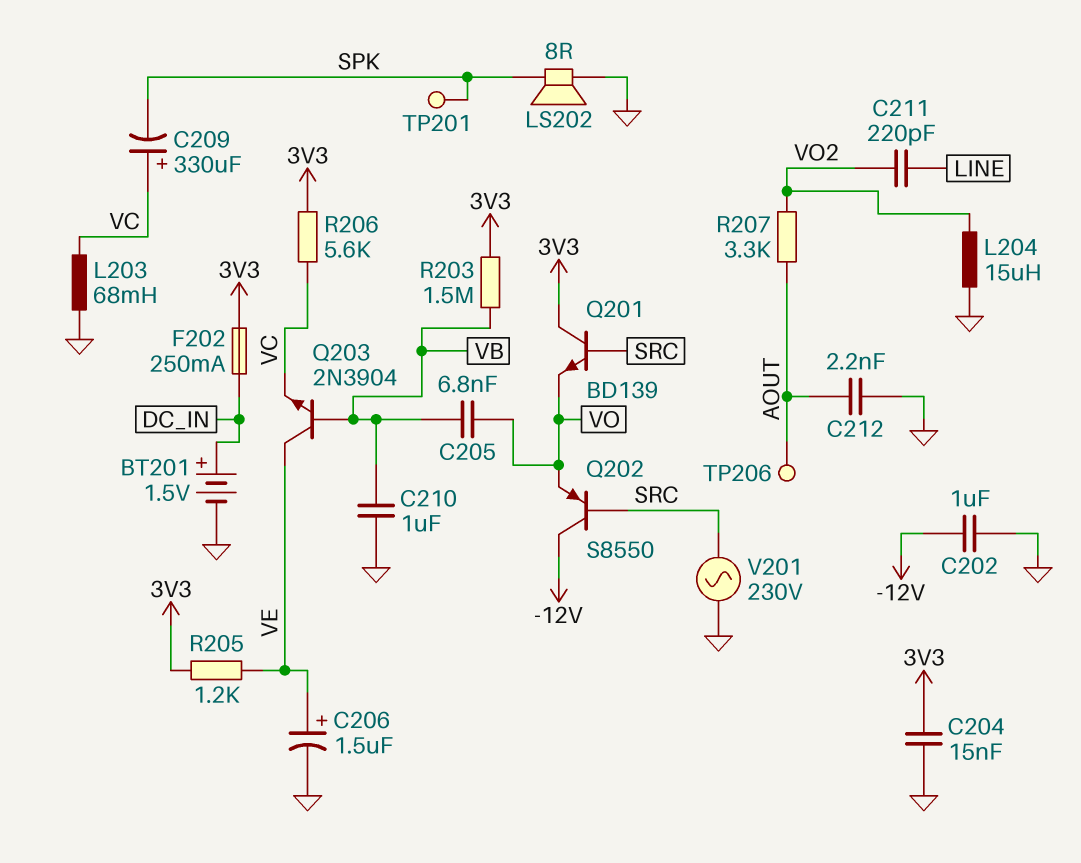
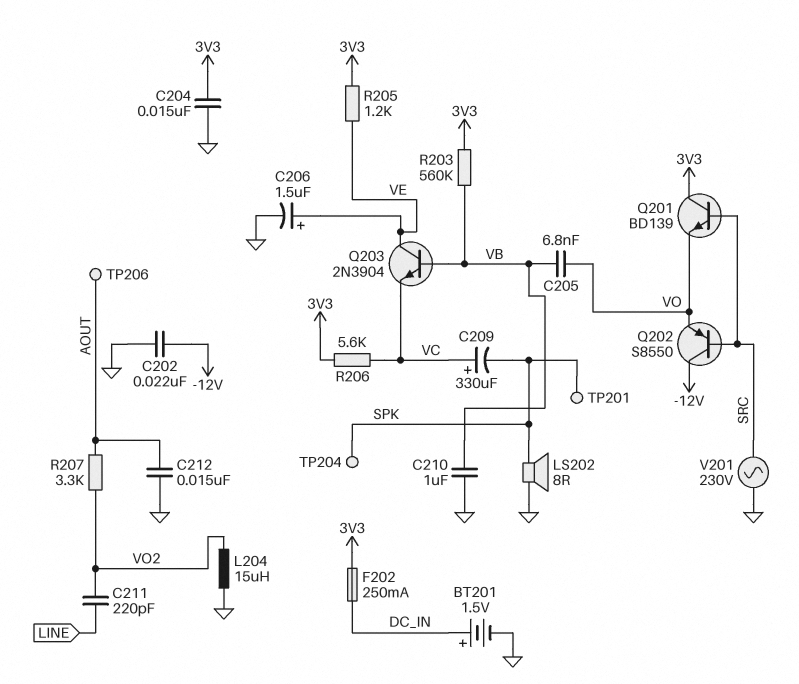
C202: 1uF (-12V, GND) -> 22nF (-12V, GND)
C212: 2.2nF (AOUT, GND) -> 15nF (AOUT, GND)
L203: 68mH (GND, VC) -> none
R203: 1.5M (3V3, VB) -> 560k (3V3, VB)
TP204: none -> test point (SPK)

